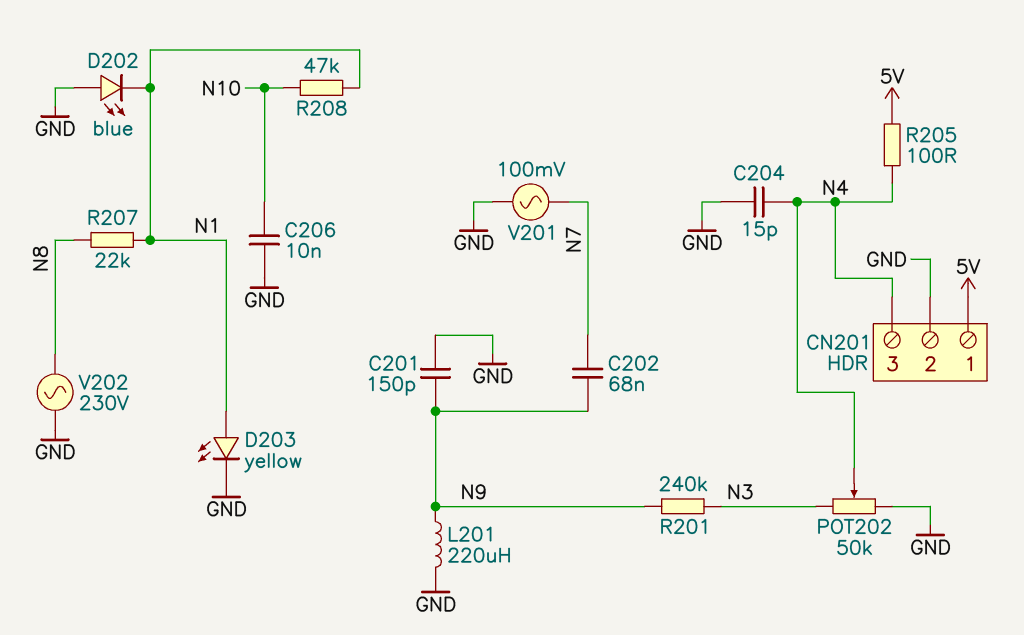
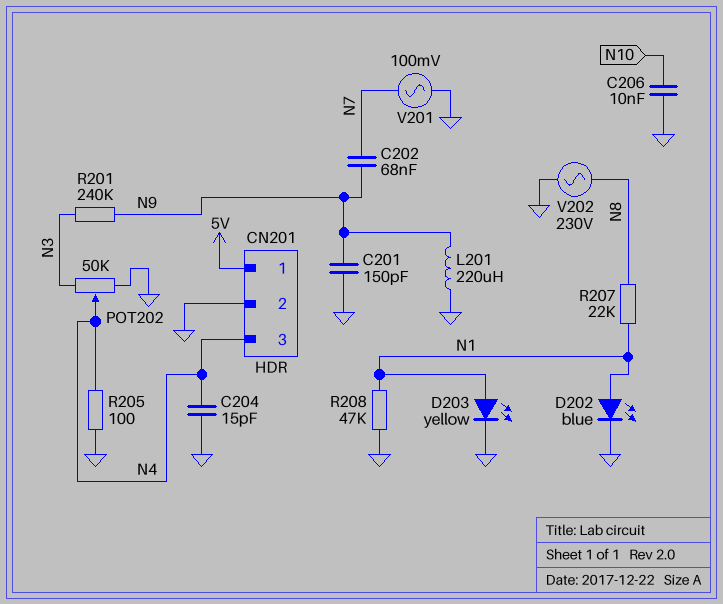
D202: LED blue (A GND, K N1) -> LED blue (A N1, K GND)
R205: 100 (5V, N4) -> 100 (GND, N4)
R208: 47k (N1, N10) -> 47k (GND, N1)

